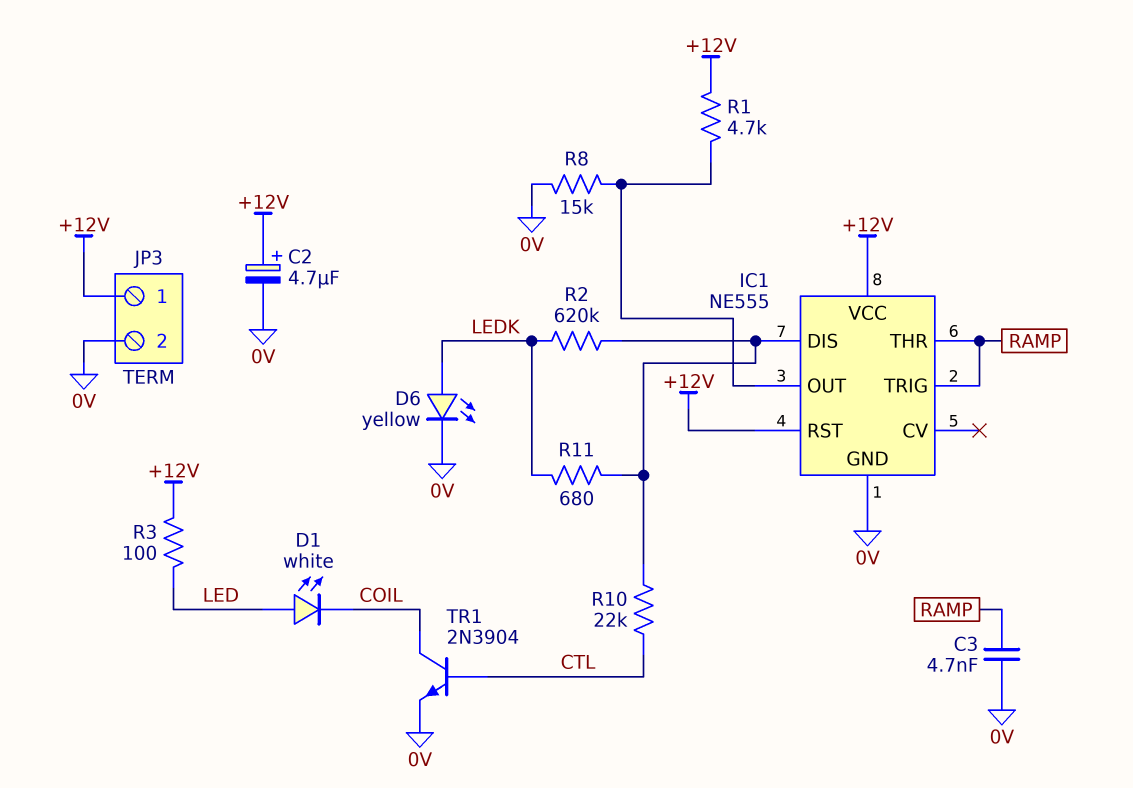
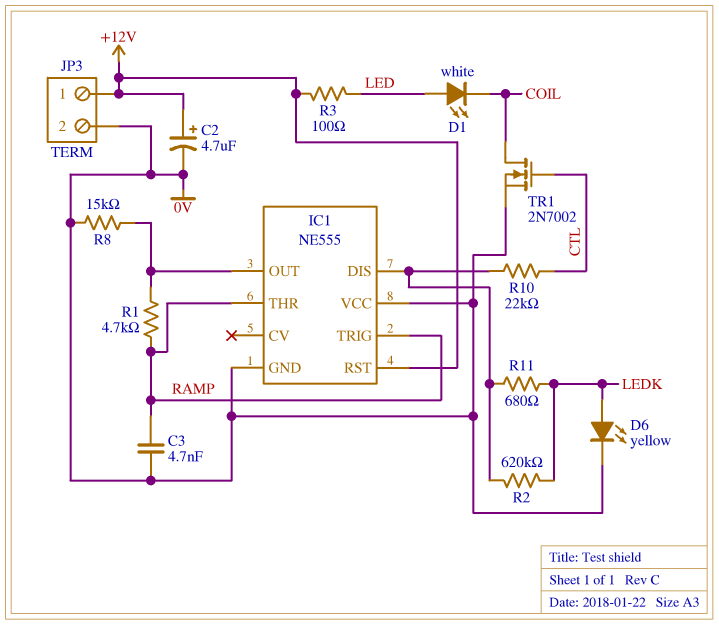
IC1 pin VCC: +12V -> 0V
R1: 4.7k (+12V, IC1/OUT) -> 4.7k (IC1/OUT, RAMP)
TR1: NPN 2N3904 (B CTL, C COIL, E 0V) -> NMOS 2N7002 (G CTL, D COIL, S 0V)

